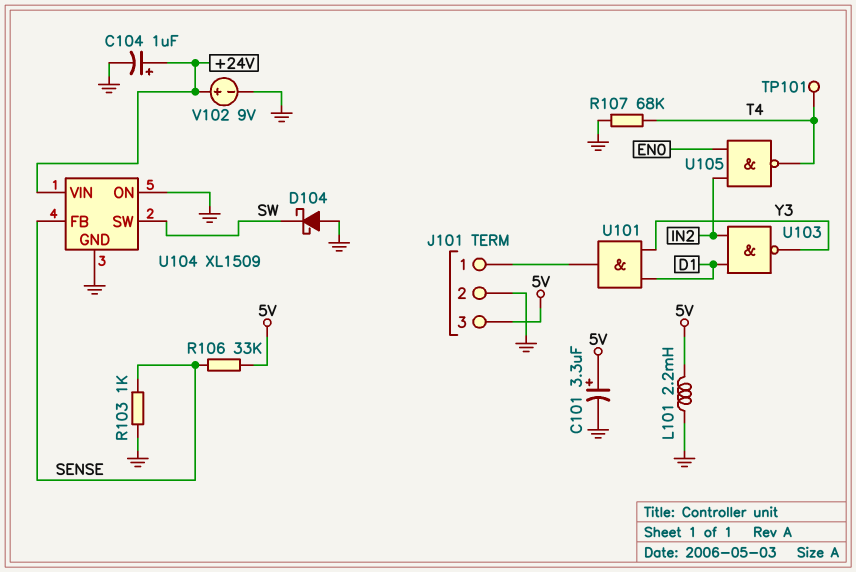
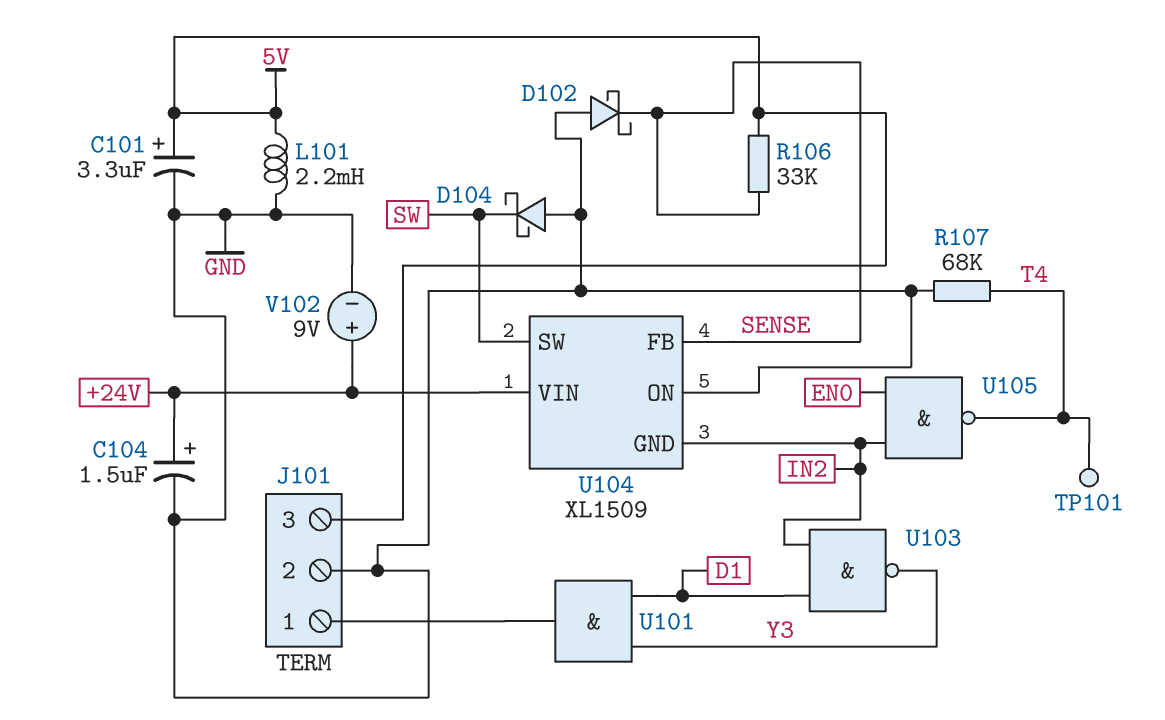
C104: 1uF (plus +24V, minus GND) -> 1.5uF (plus +24V, minus GND)
D102: none -> schottky (A GND, K SENSE)
R103: 1k (GND, SENSE) -> none
U104 pin GND: GND -> IN2

